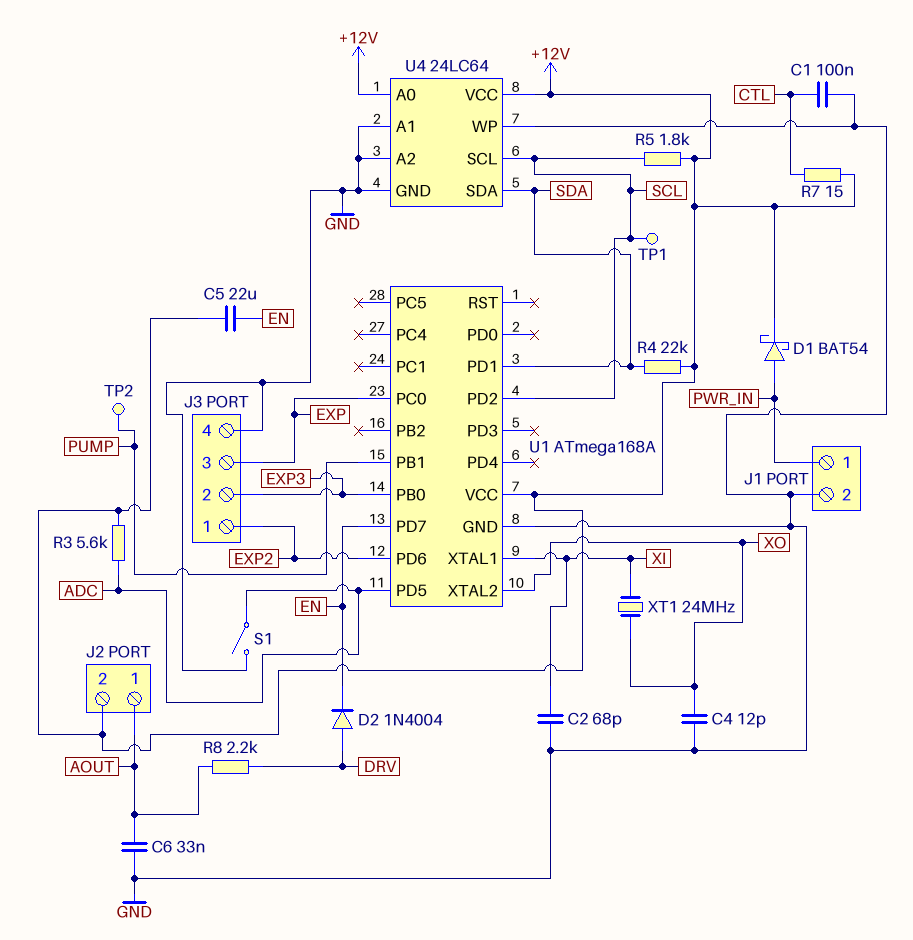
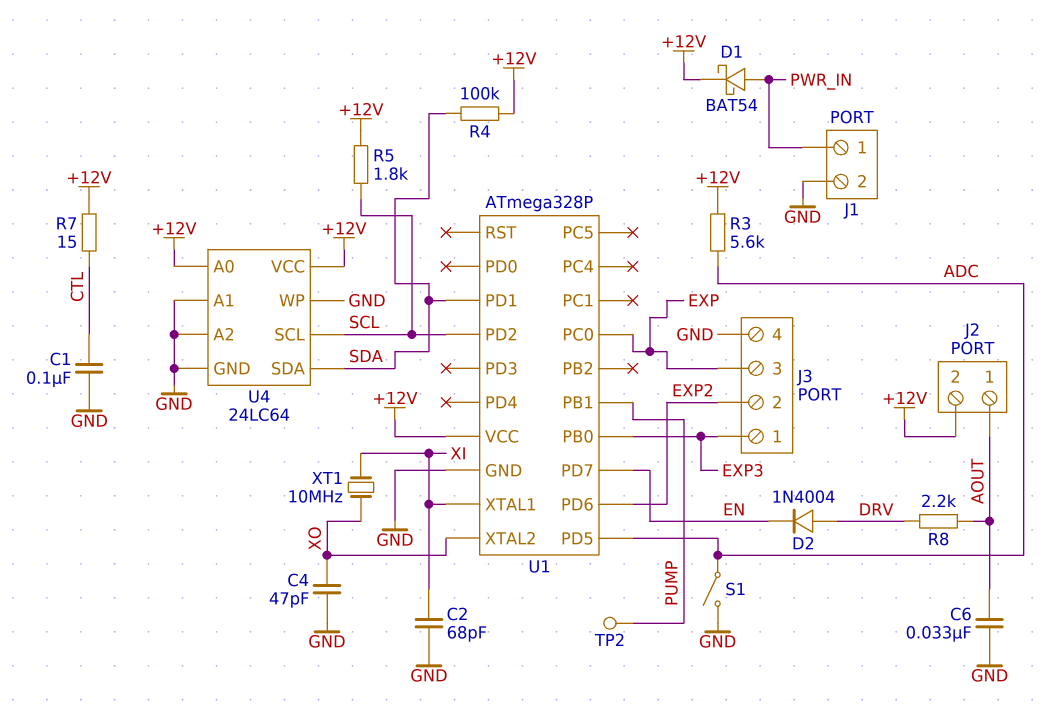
C4: 12pF (GND, XO) -> 47pF (GND, XO)
C5: 22uF (+12V, EN) -> none
J3 pin 1: EXP2 -> EXP3
J3 pin 2: EXP3 -> EXP2
R4: 22k (+12V, SDA) -> 100k (+12V, SDA)
TP1: test point (SCL) -> none
U1: ATmega168A -> ATmega328P
XT1: 24MHz (XI, XO) -> 10MHz (XI, XO)

